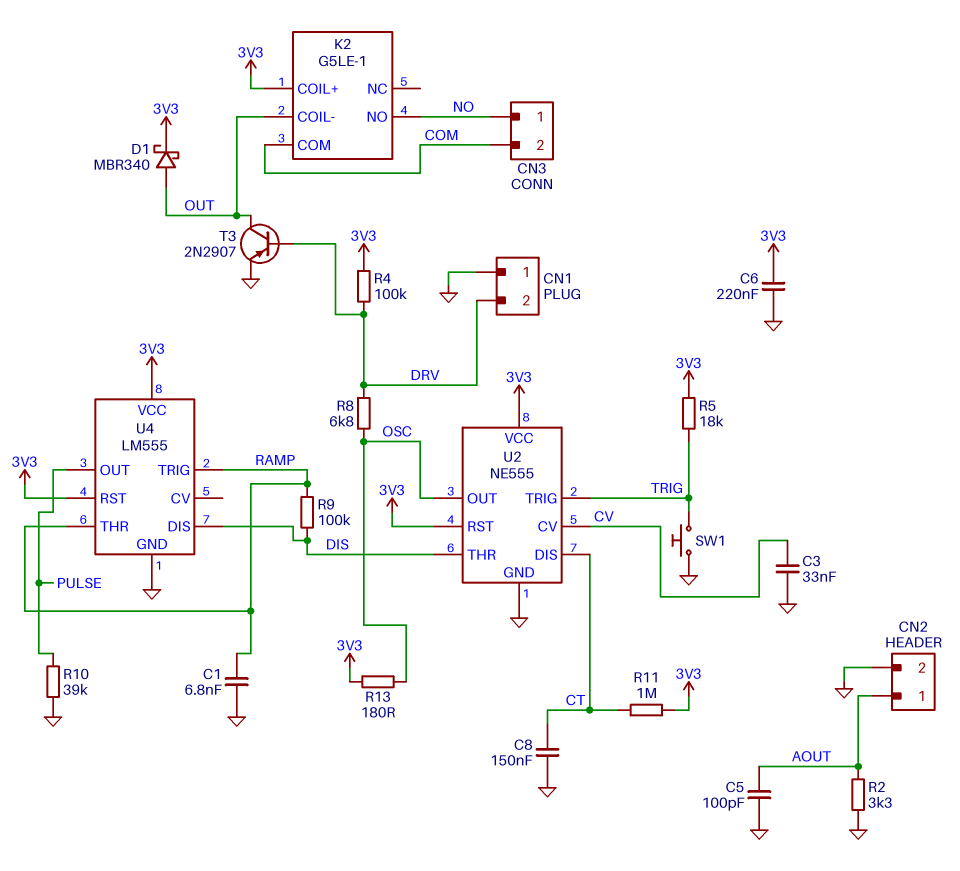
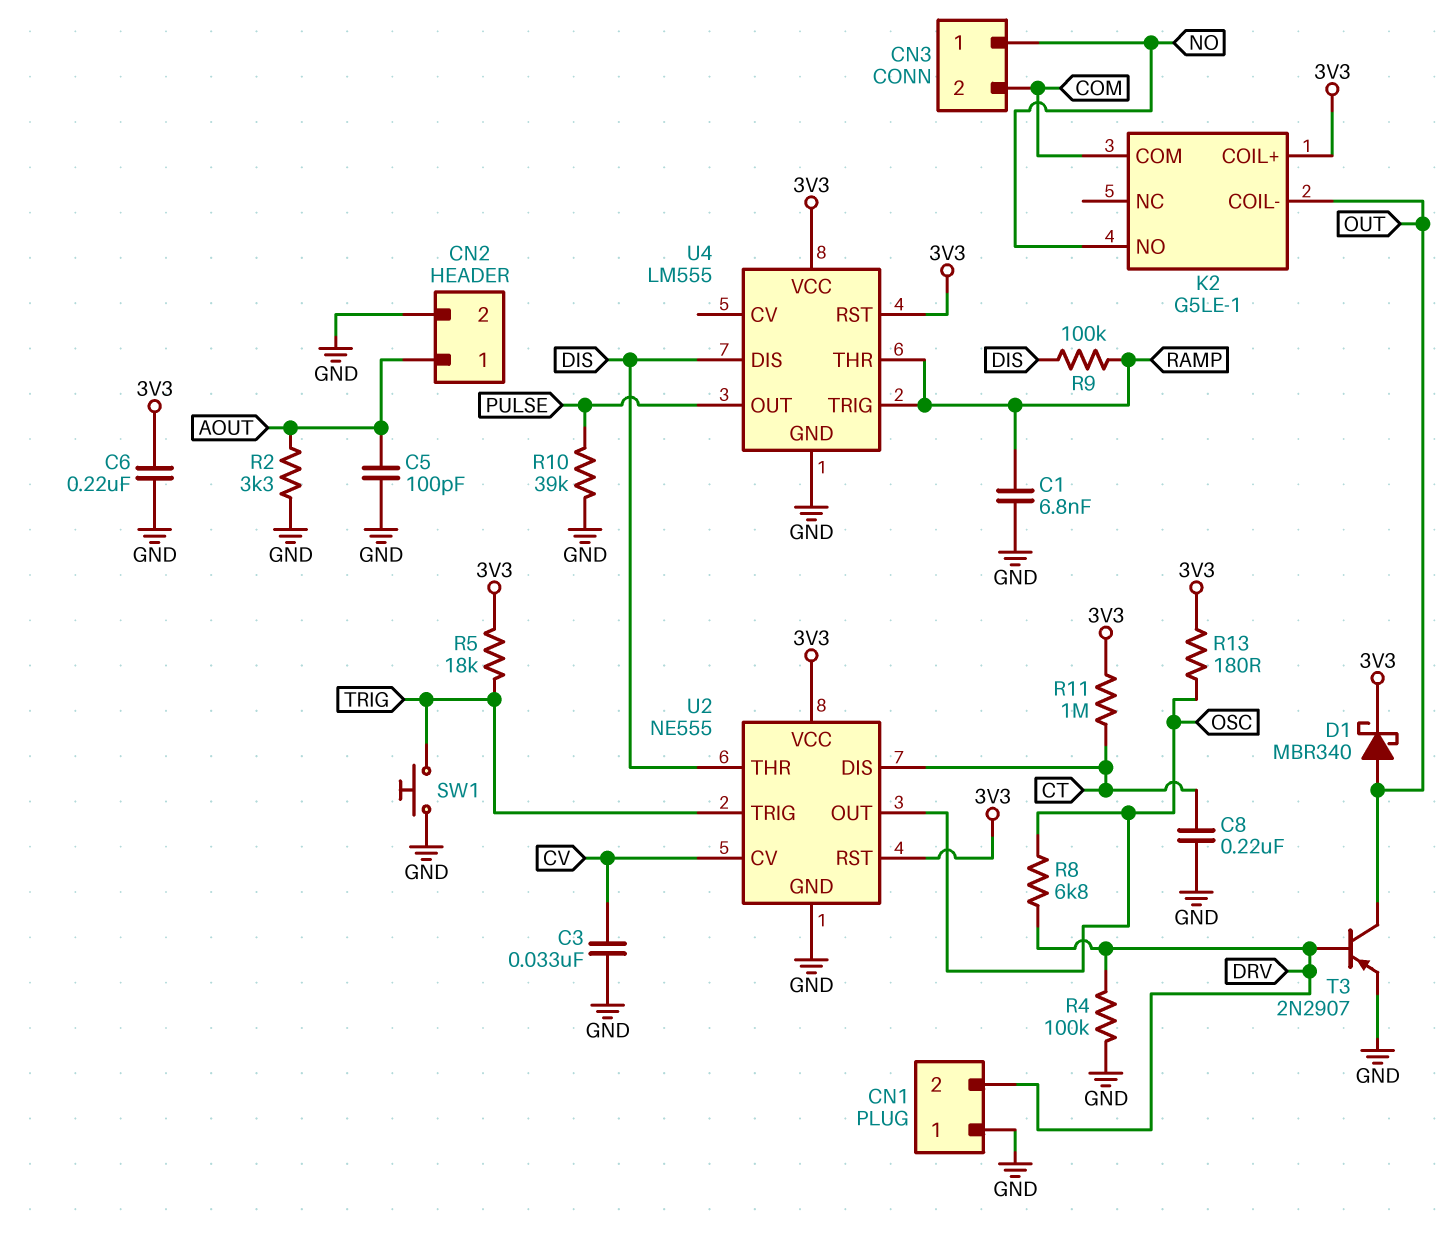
C8: 150nF (CT, GND) -> 220nF (CT, GND)
R4: 100k (3V3, DRV) -> 100k (DRV, GND)

